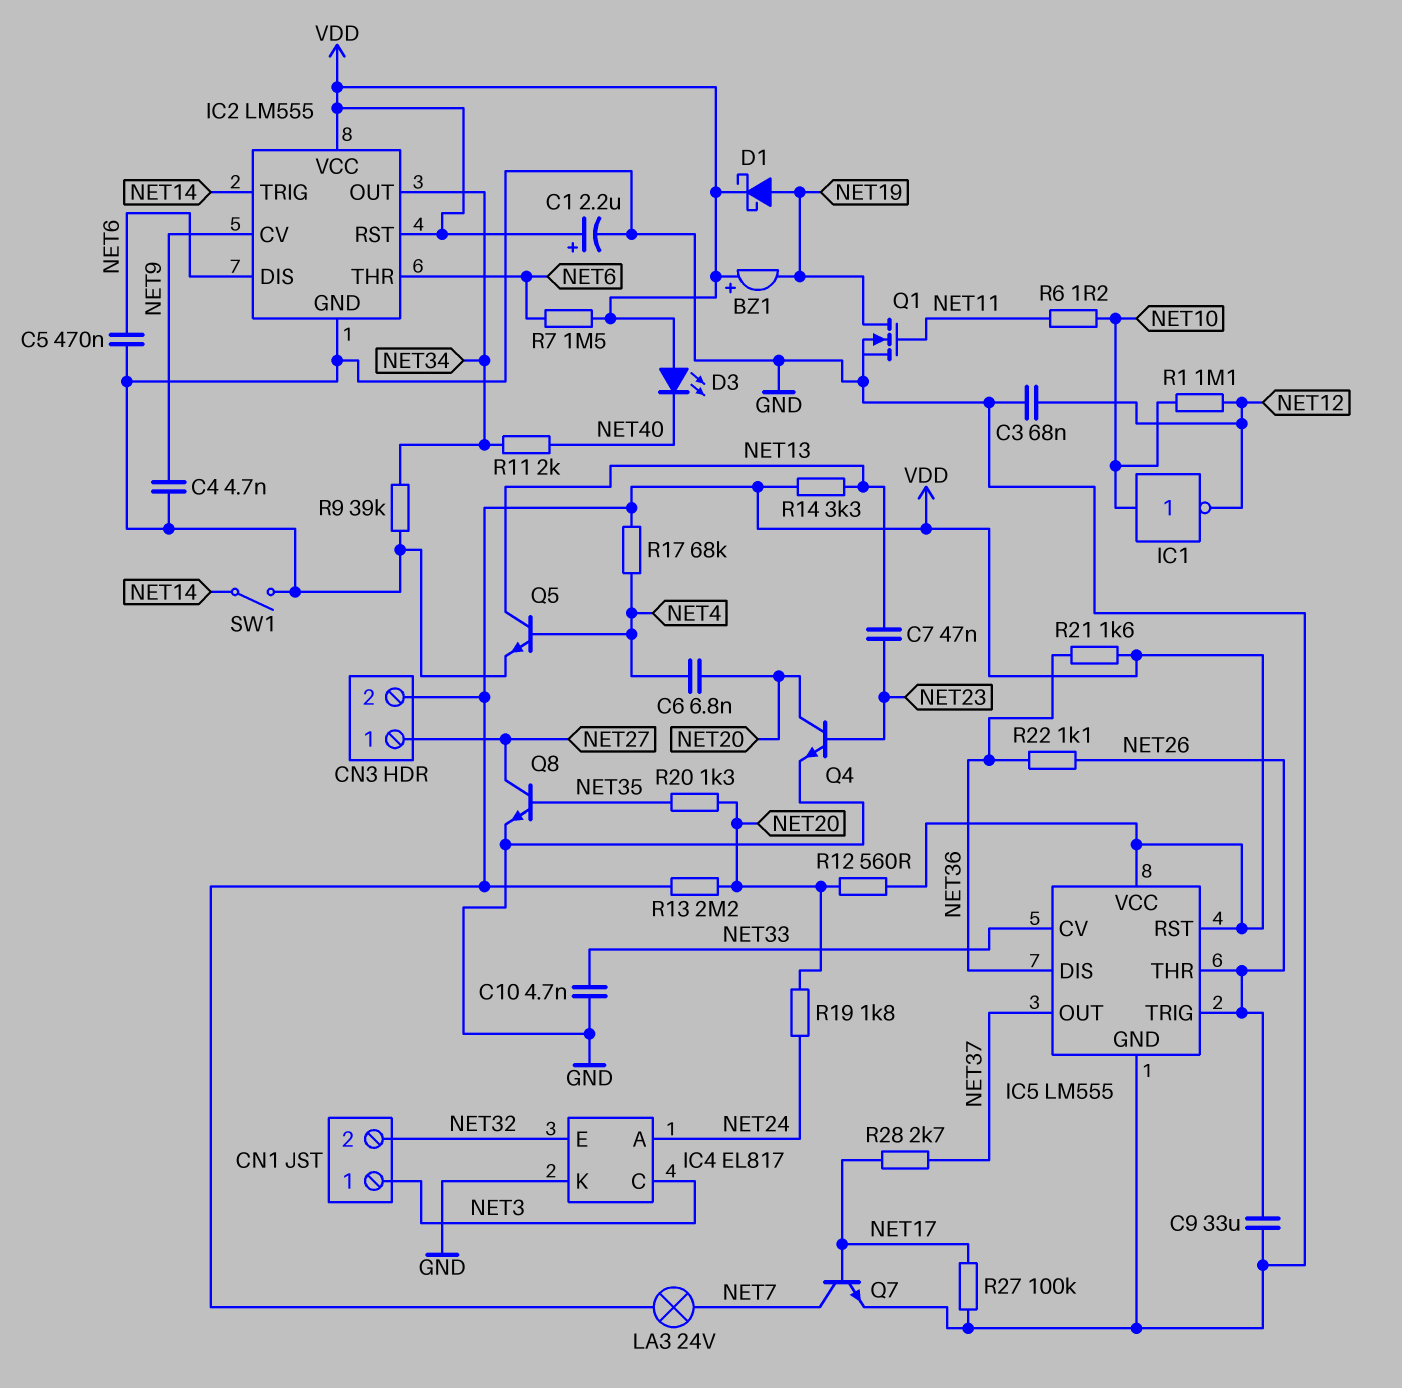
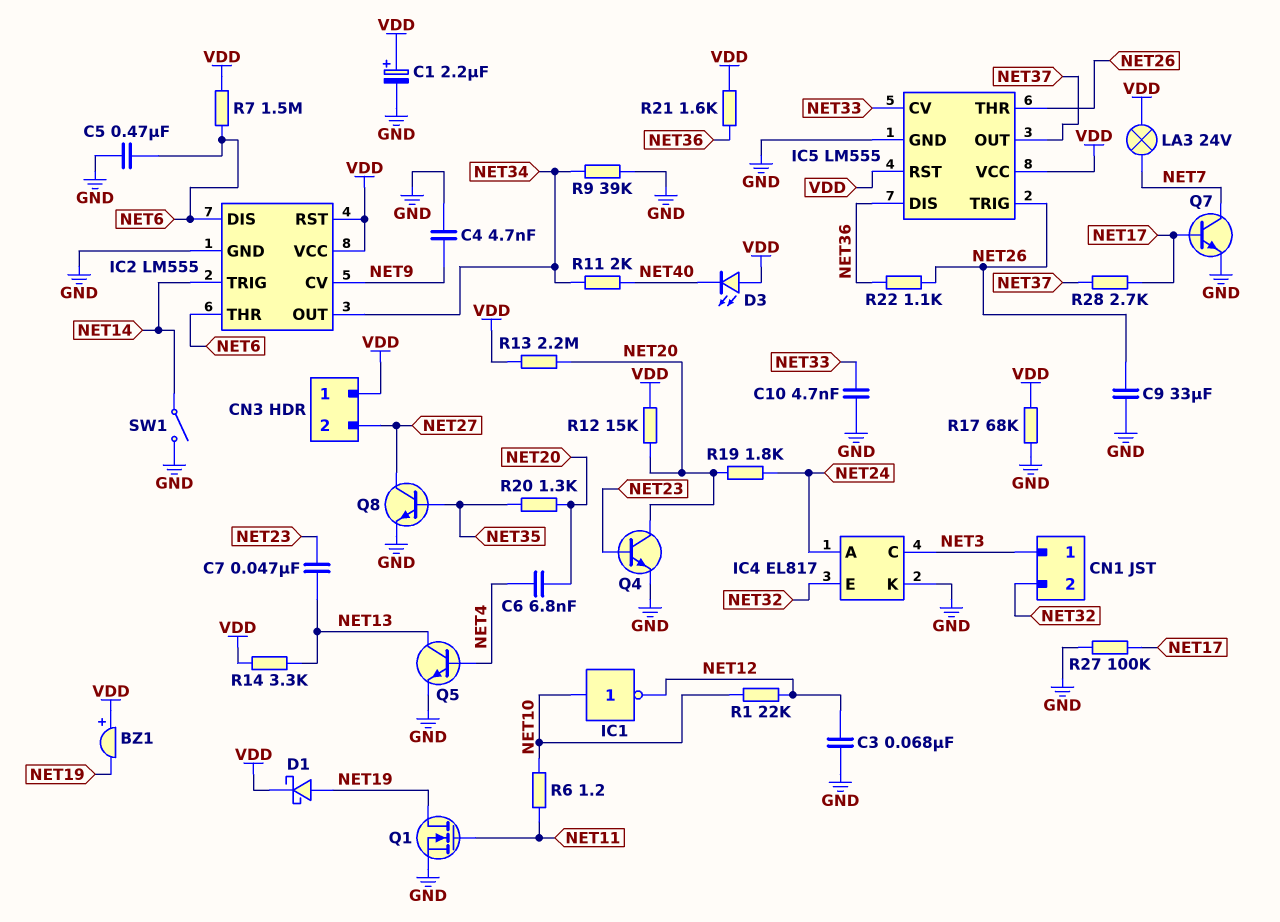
CN3 pin 1: NET27 -> VDD
CN3 pin 2: VDD -> NET27
R1: 1.1M (NET10, NET12) -> 22k (NET10, NET12)
R12: 560 (NET20, VDD) -> 15k (NET20, VDD)
R17: 68k (NET4, VDD) -> 68k (GND, VDD)

